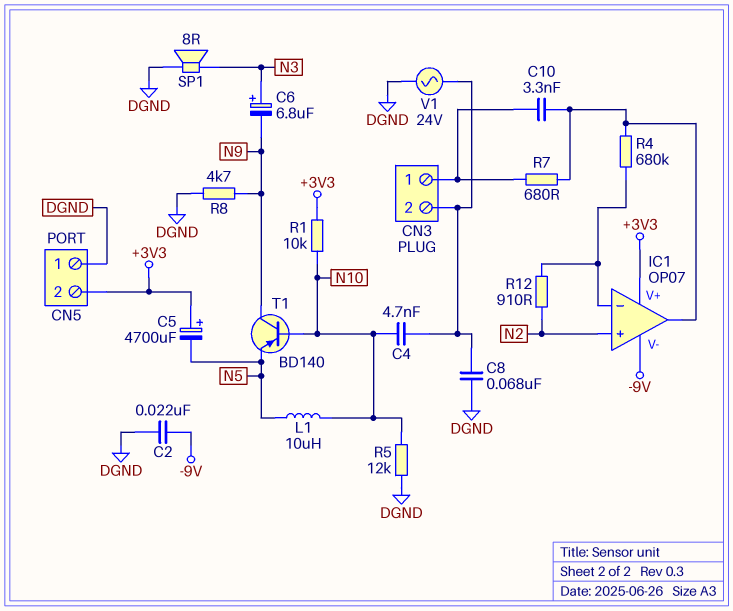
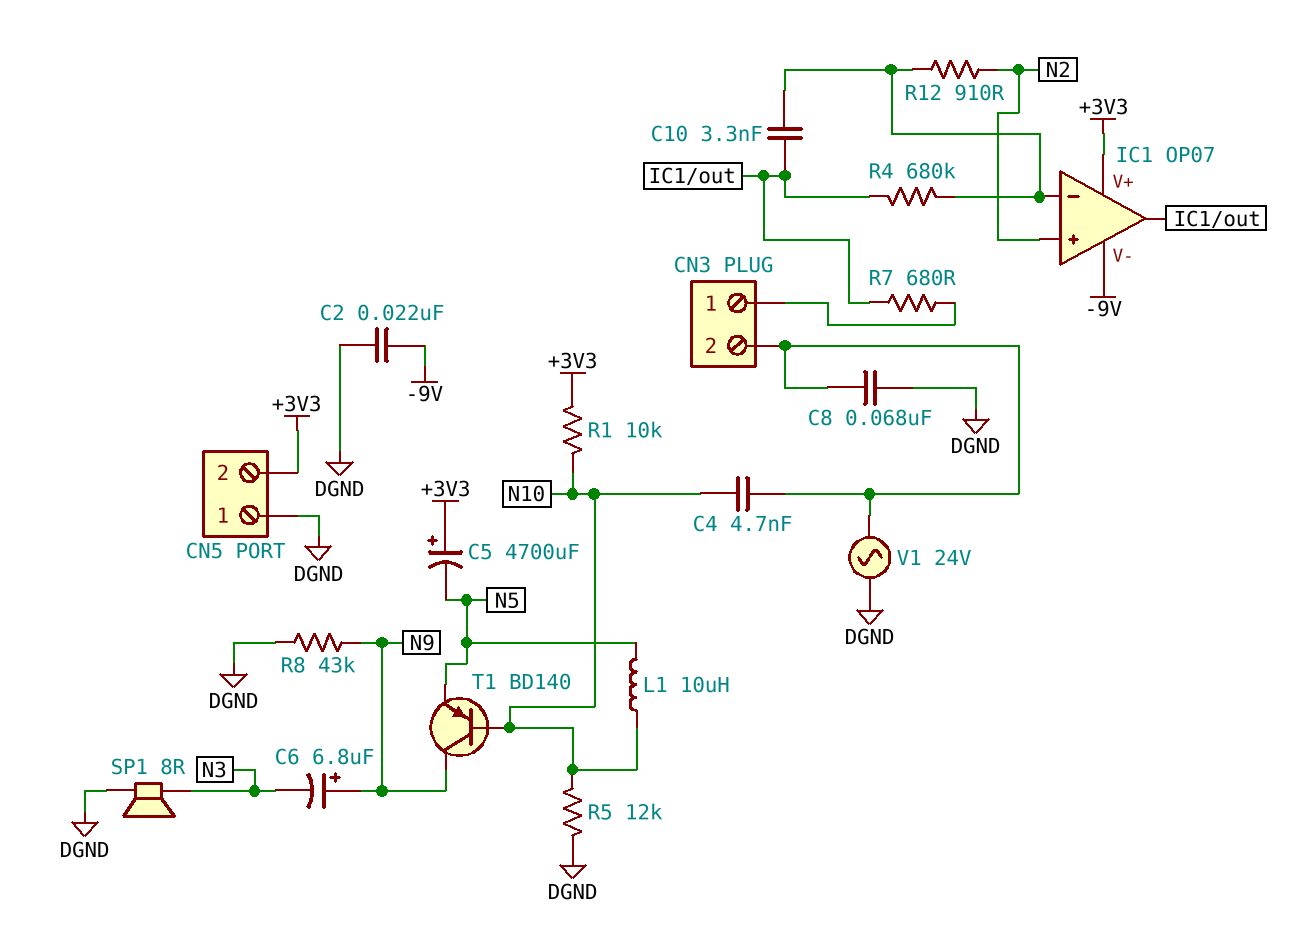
C6: 6.8uF (plus N3, minus N9) -> 6.8uF (plus N9, minus N3)
C10: 3.3nF (CN3/1, IC1/out) -> 3.3nF (IC1/in-, IC1/out)
R8: 4.7k (DGND, N9) -> 43k (DGND, N9)

